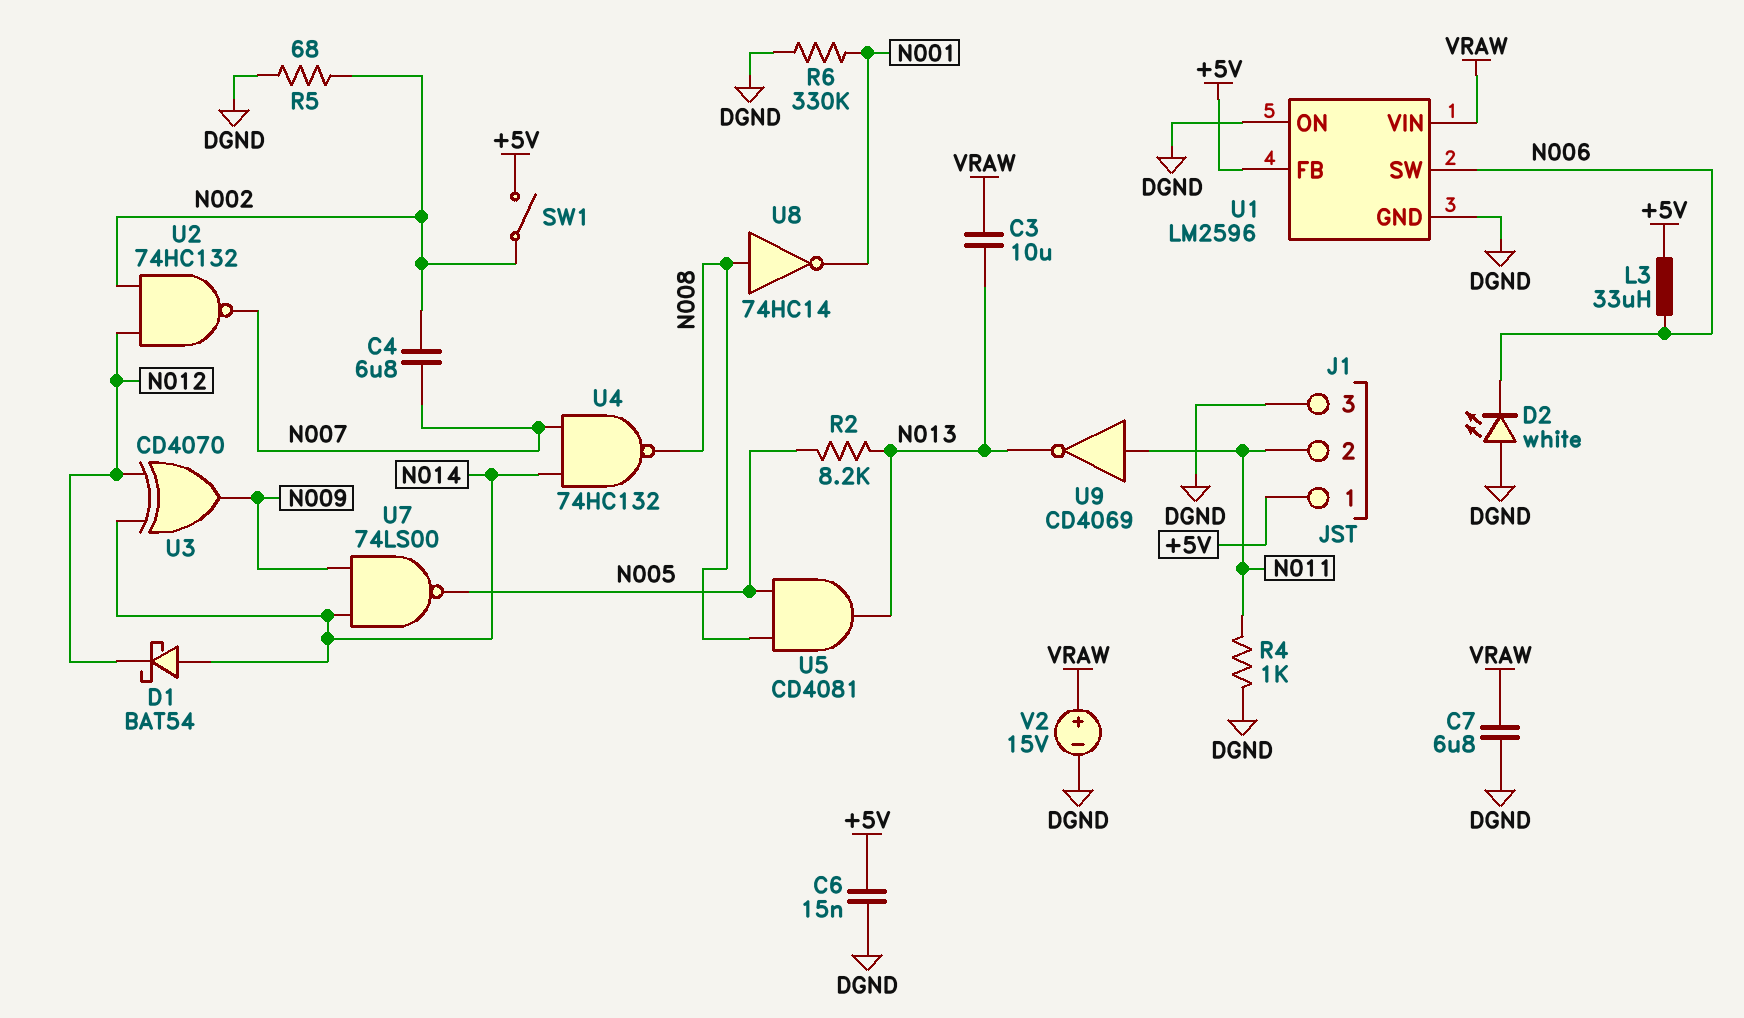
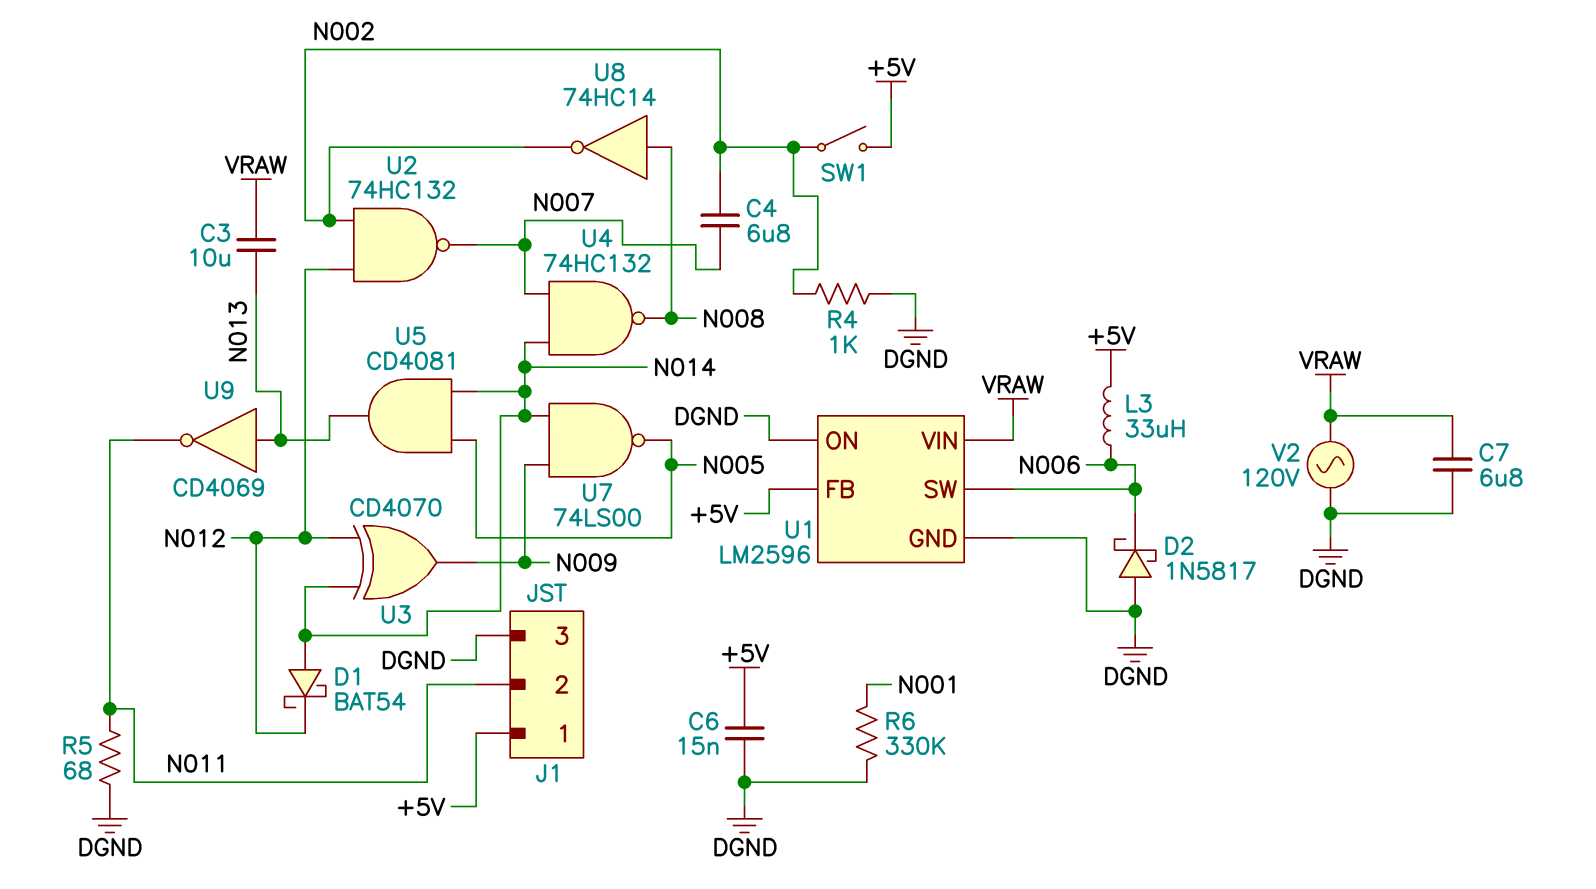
D2: LED white (A DGND, K N006) -> schottky 1N5817 (A DGND, K N006)
R2: 8.2k (N005, N013) -> none
R4: 1k (DGND, N011) -> 1k (DGND, N002)
R5: 68 (DGND, N002) -> 68 (DGND, N011)
U5: AND CD4081 (in N005, in N008, out N013) -> AND CD4081 (in N005, in N014, out N013)
U8: NOT 74HC14 (in N008, out N001) -> NOT 74HC14 (in N008, out N002)
U9: NOT CD4069 (in N011, out N013) -> NOT CD4069 (in N013, out N011)
V2: 15V (plus VRAW, minus DGND) -> AC 120V (DGND, VRAW)

